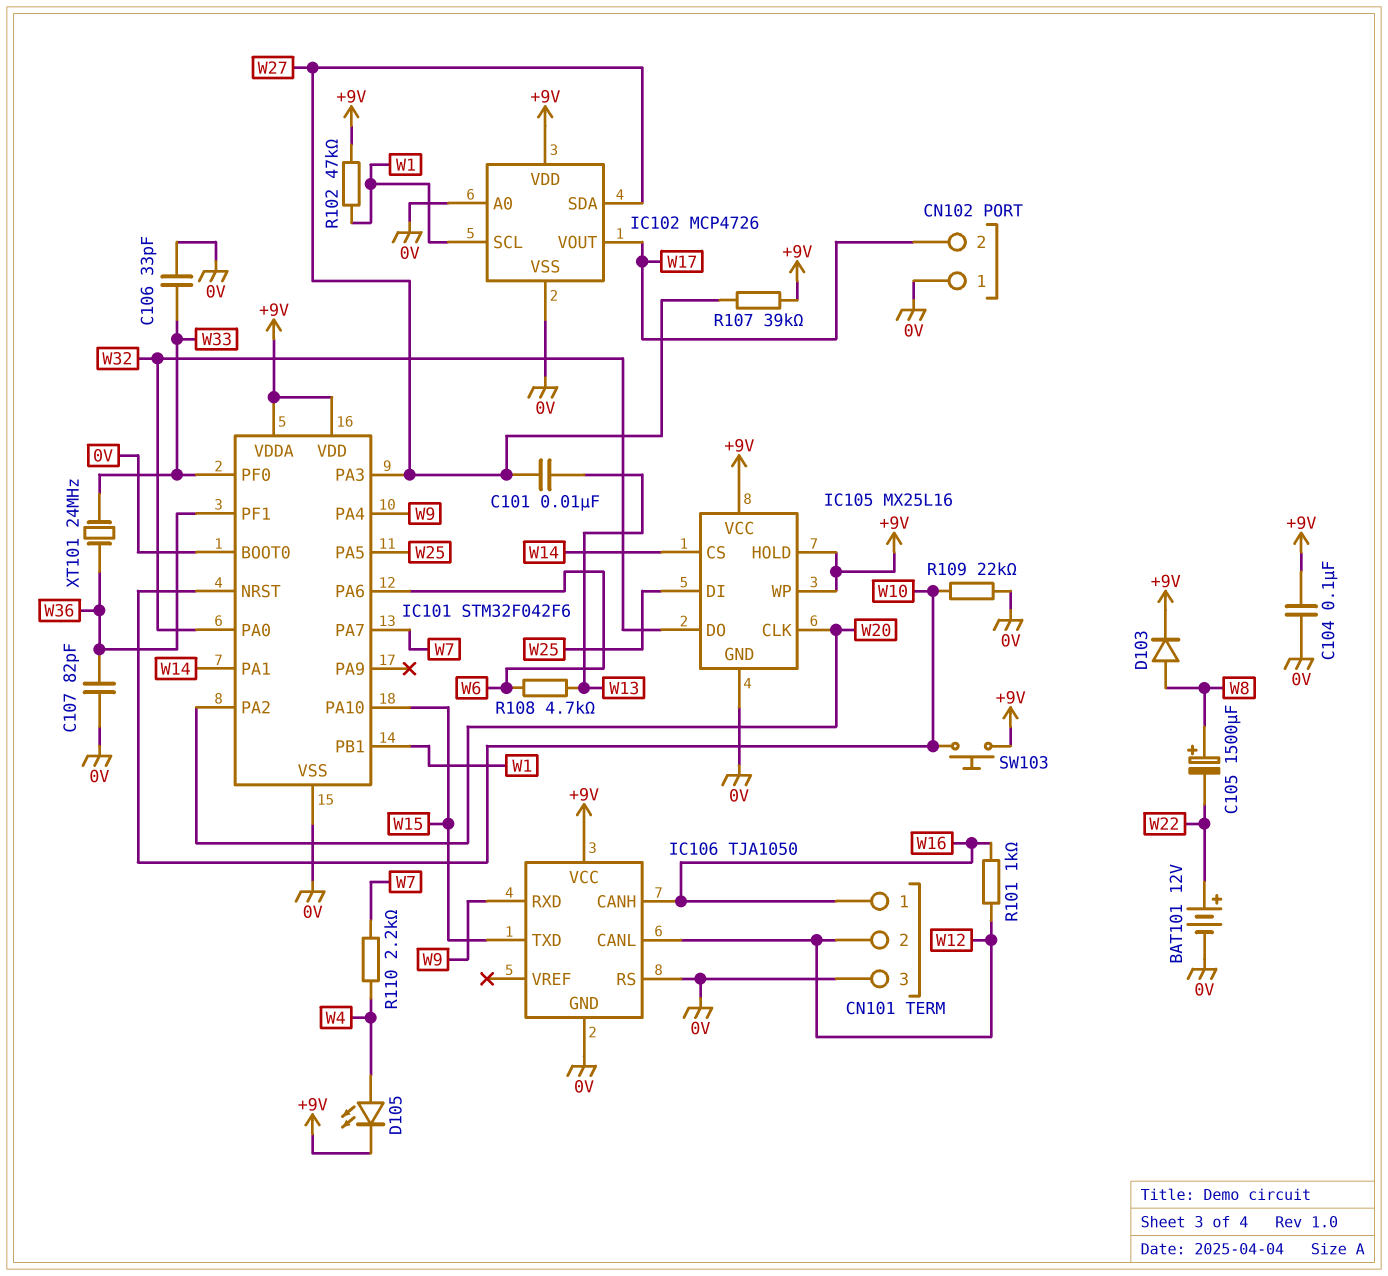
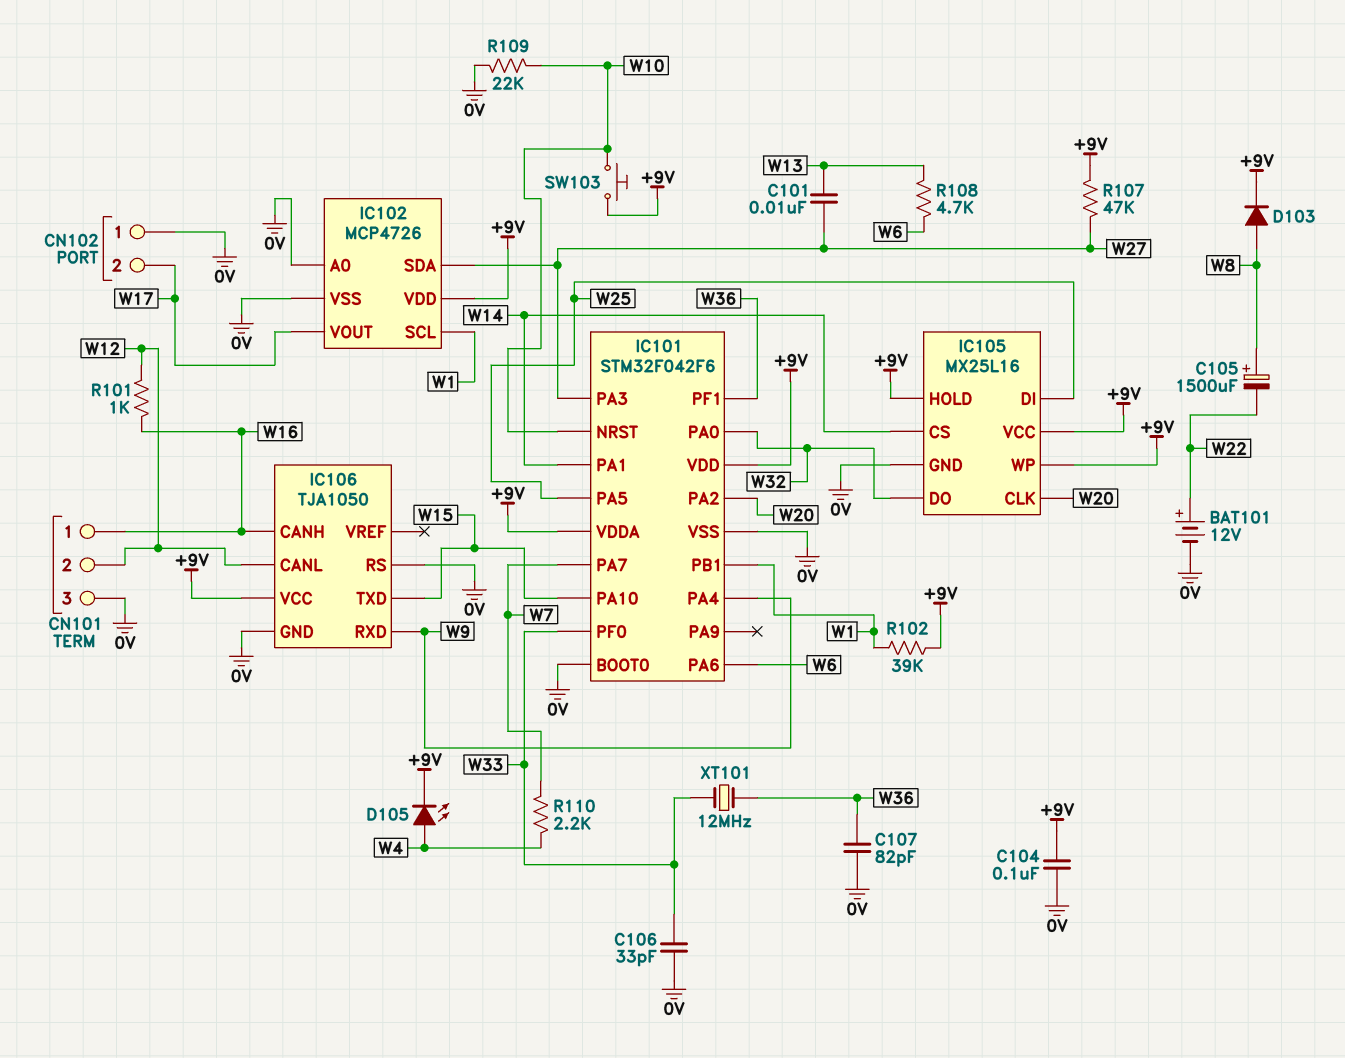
R102: 47k (+9V, W1) -> 39k (+9V, W1)
R107: 39k (+9V, W27) -> 47k (+9V, W27)
XT101: 24MHz (W33, W36) -> 12MHz (W33, W36)

